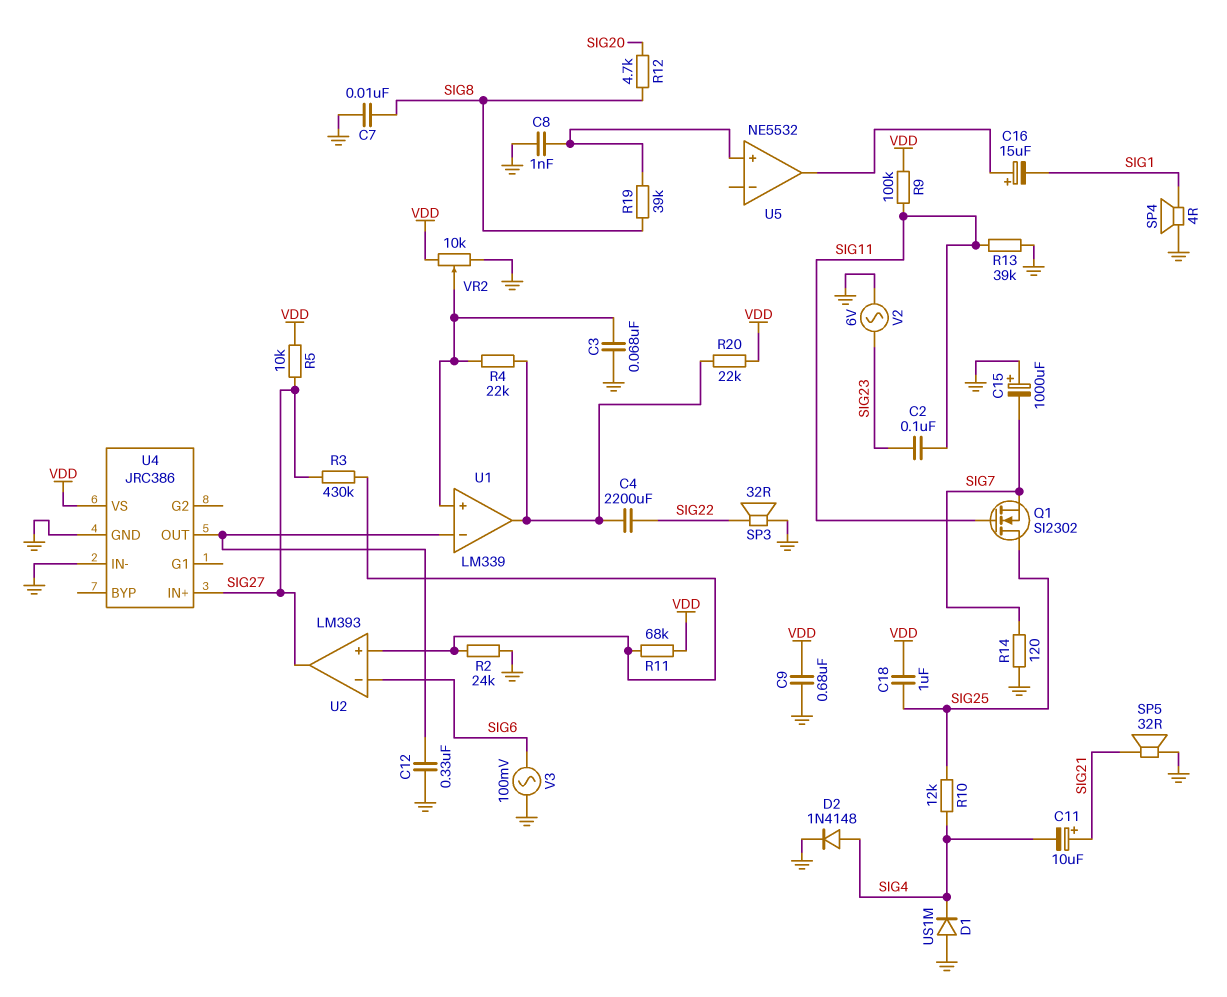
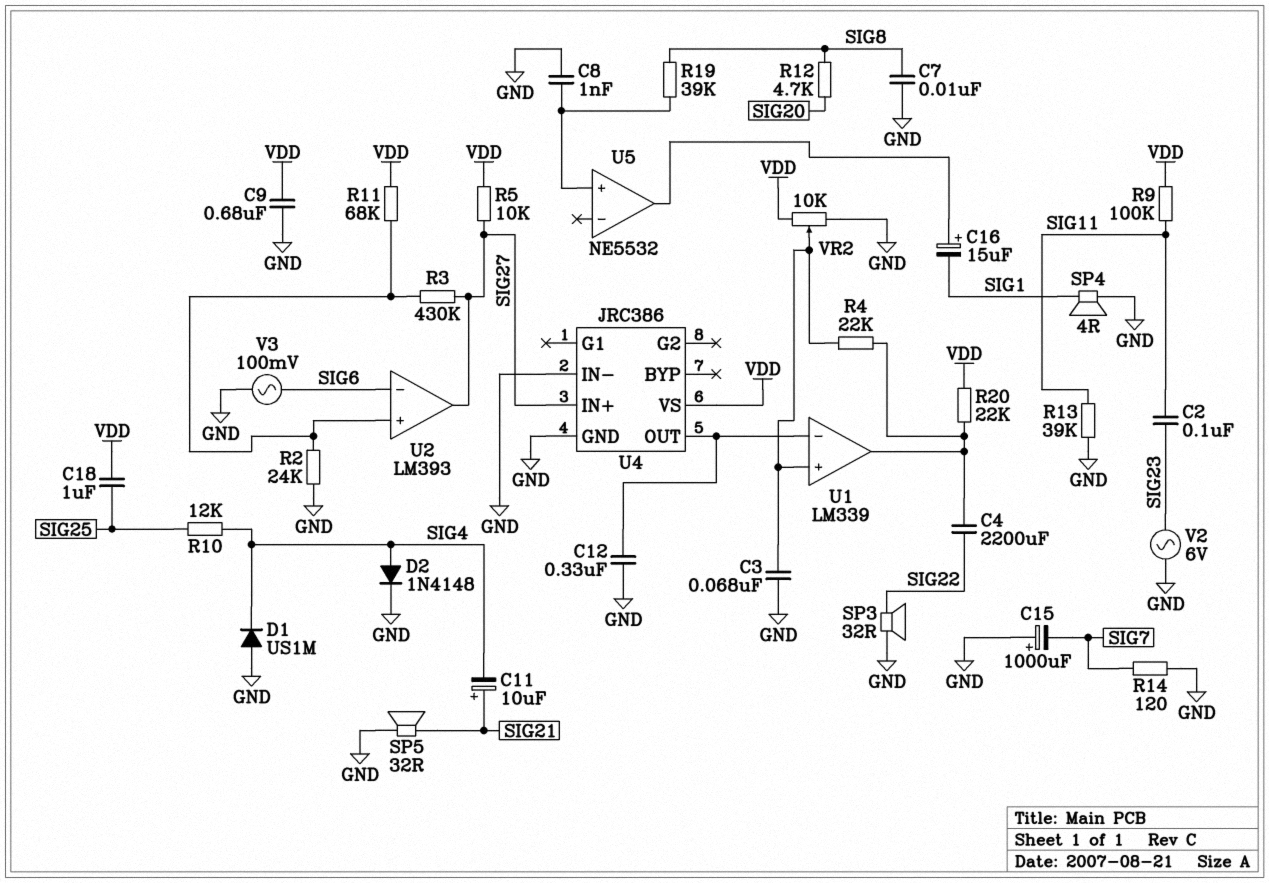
Q1: NMOS SI2302 (G SIG11, D SIG25, S SIG7) -> none

